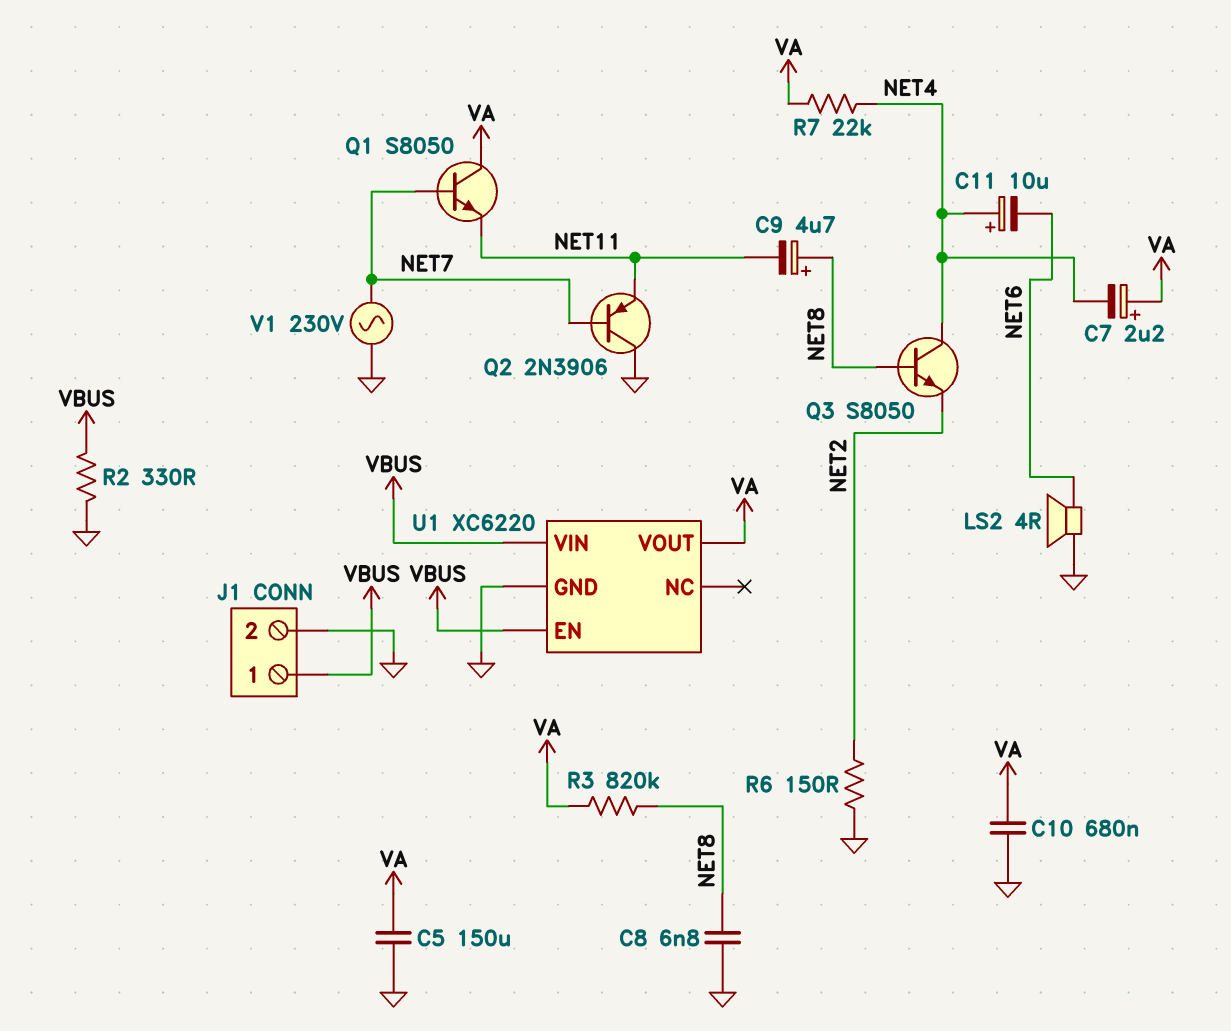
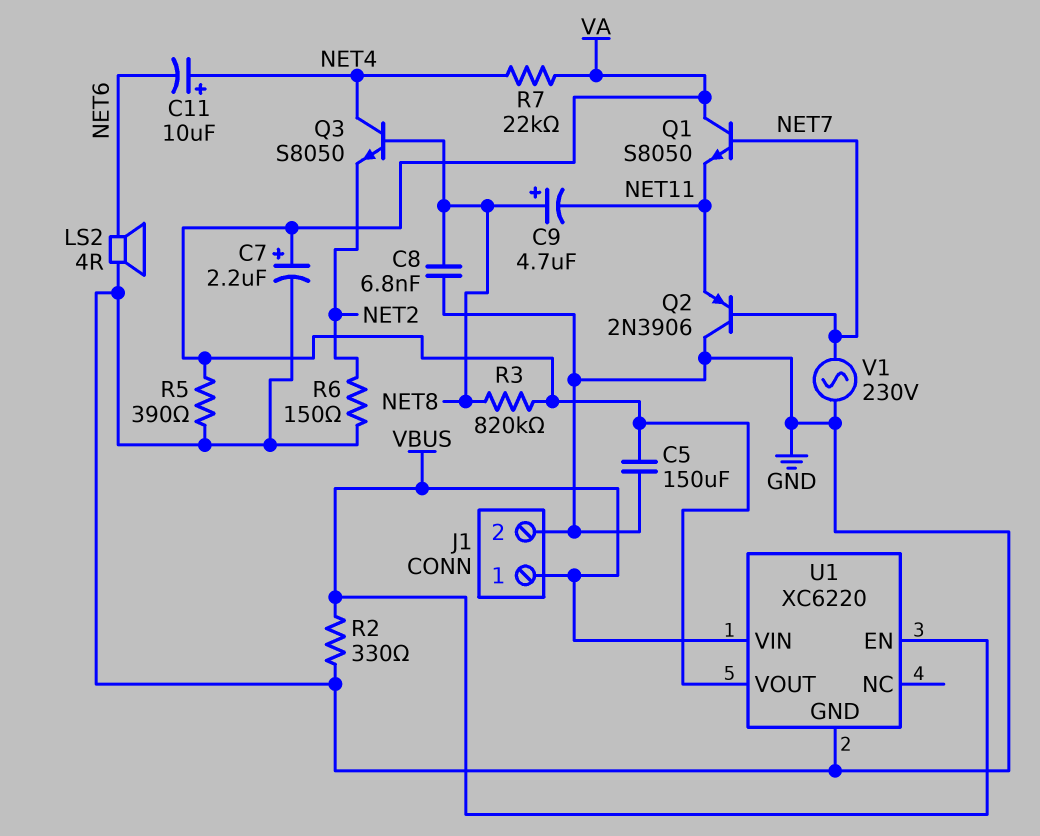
C7: 2.2uF (plus VA, minus NET4) -> 2.2uF (plus VA, minus GND)
C10: 680nF (GND, VA) -> none
R5: none -> 390 (GND, VA)

